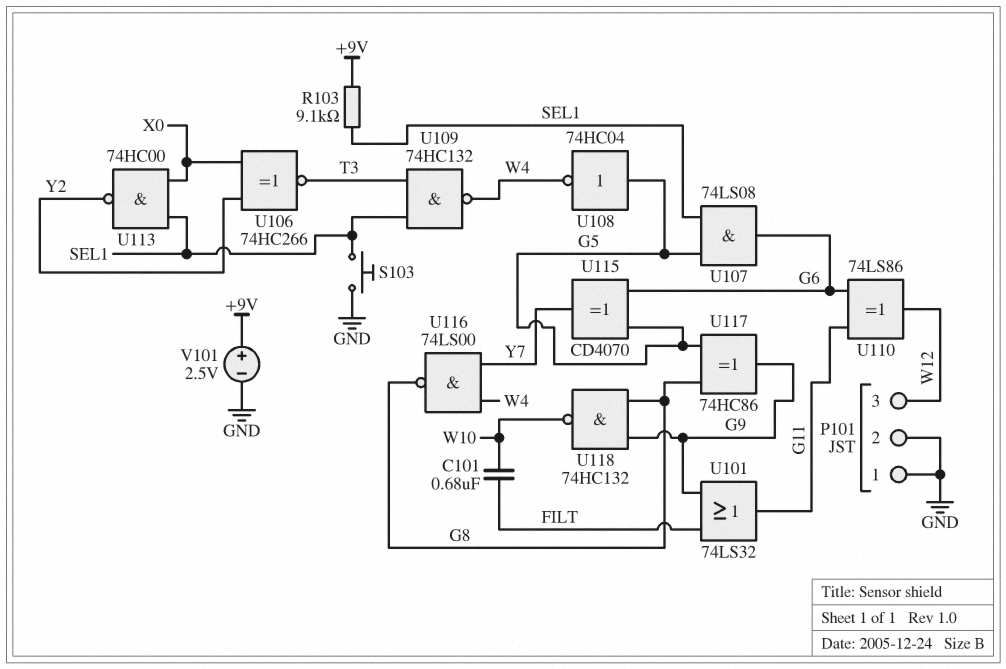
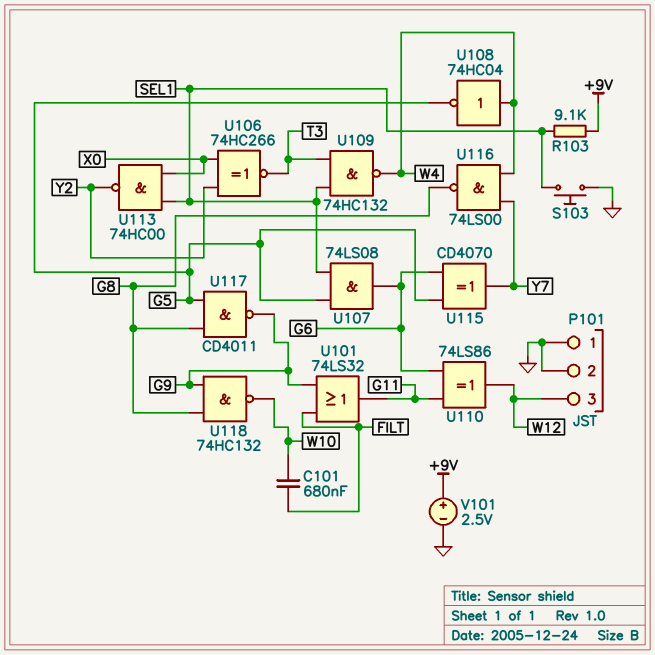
U108: NOT 74HC04 (in G5, out W4) -> NOT 74HC04 (in W4, out G5)
U117: XOR 74HC86 (in G5, in G8, out G9) -> NAND CD4011 (in G5, in G8, out G9)

